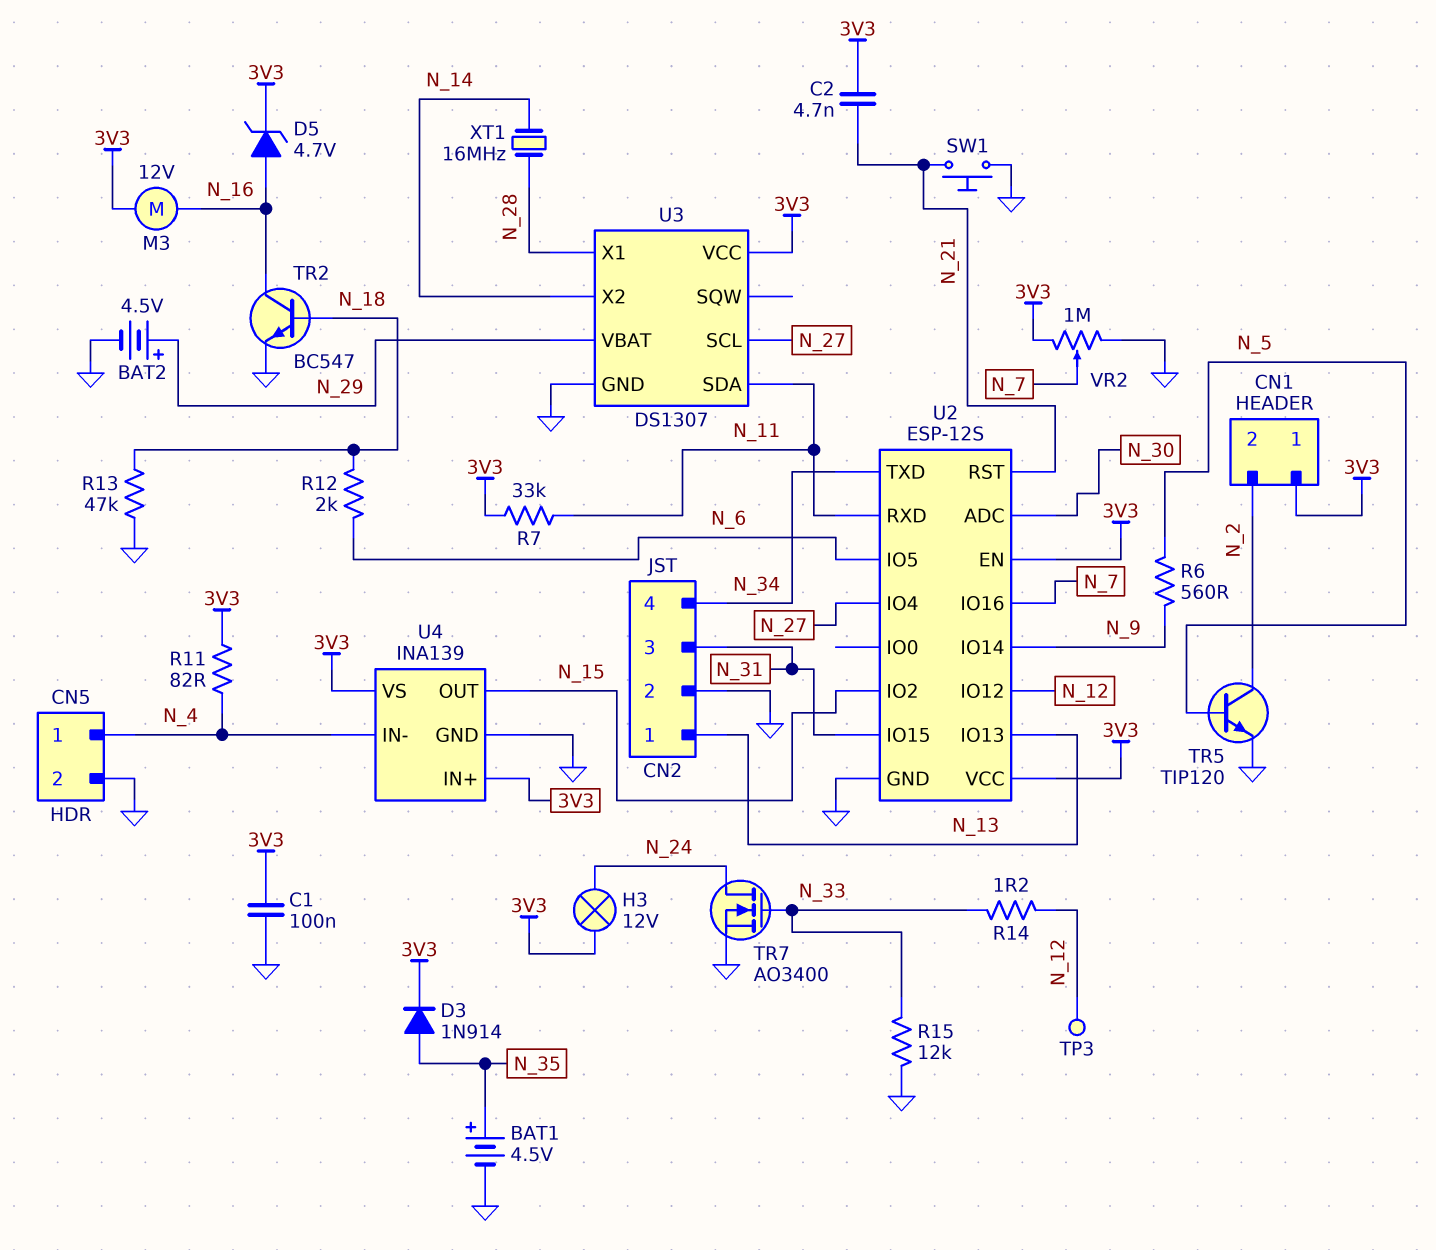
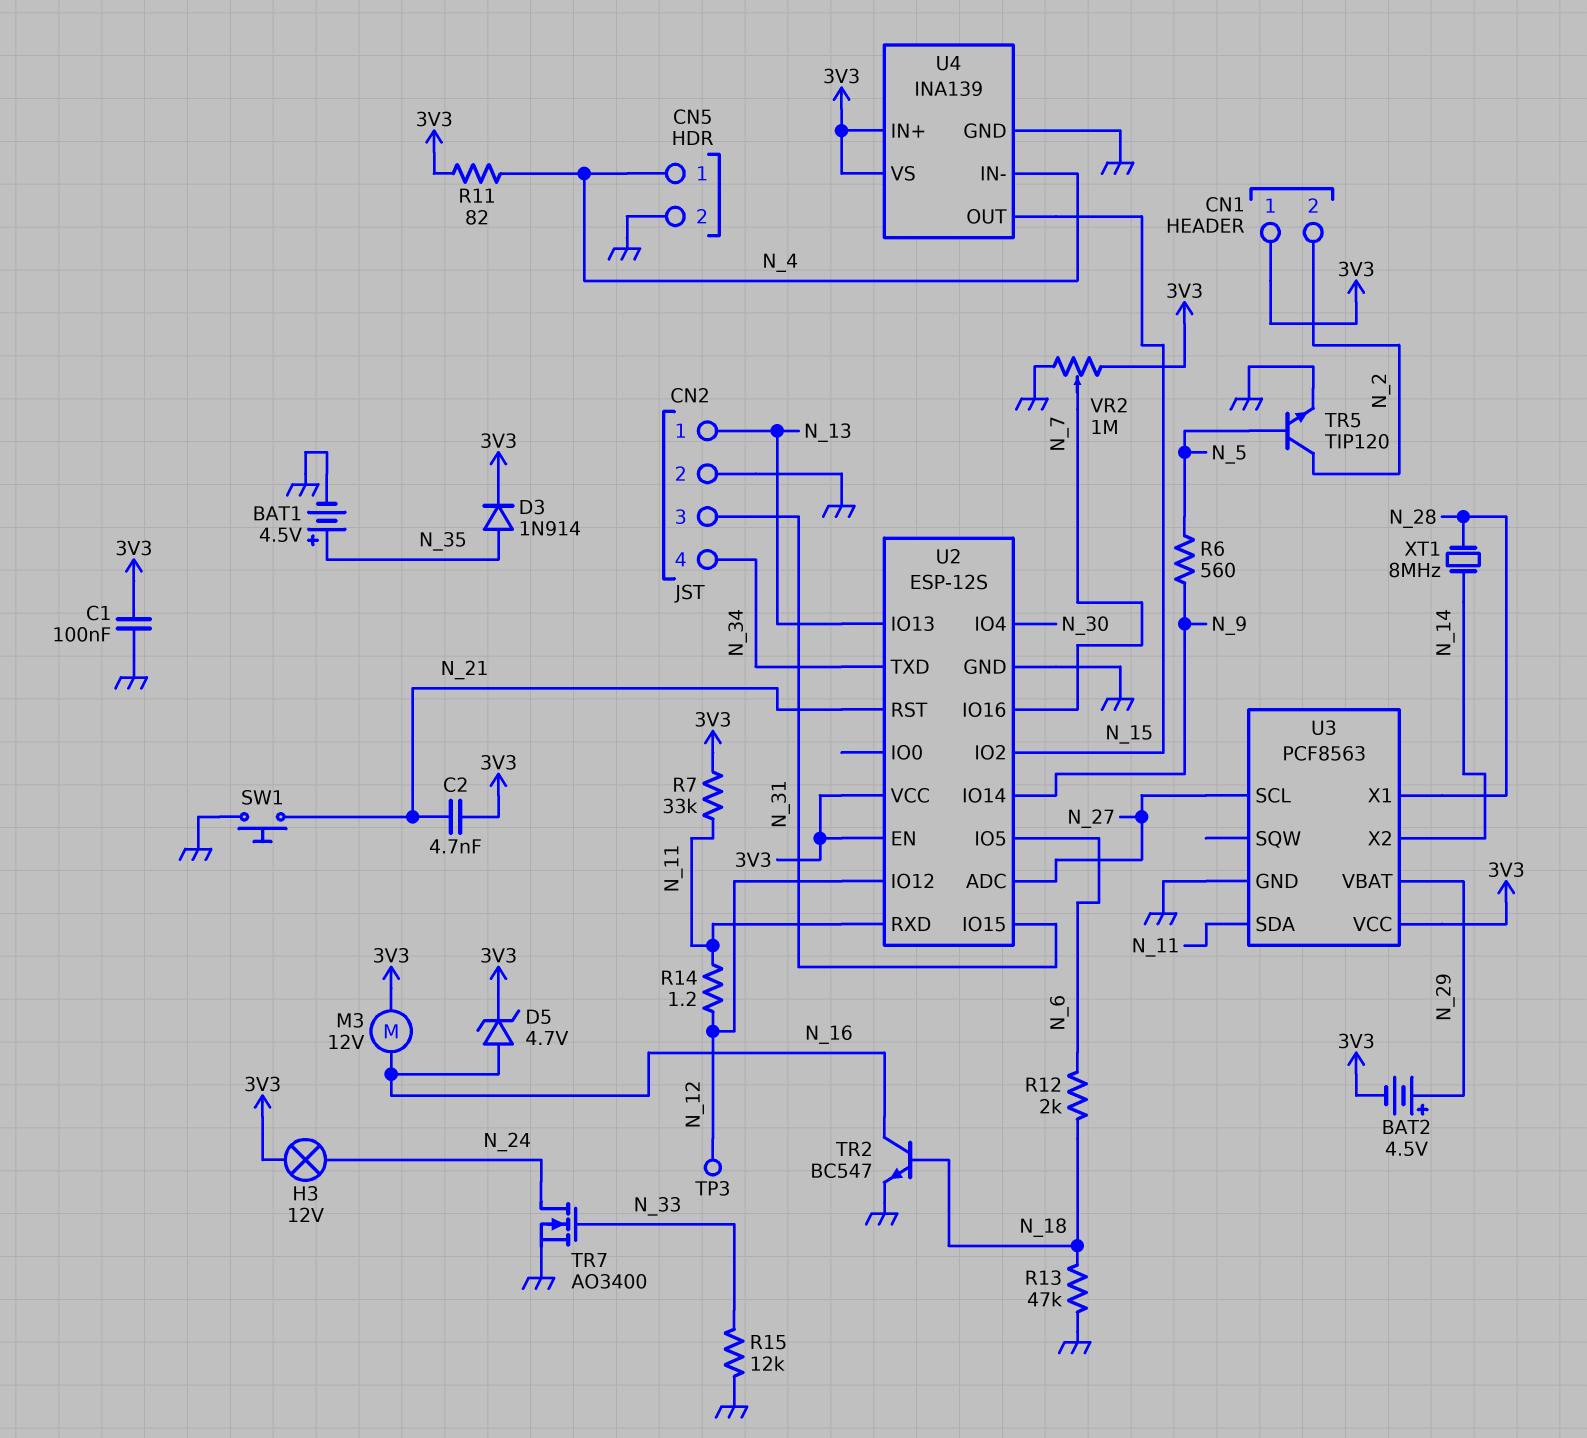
BAT2: 4.5V (plus N_29, minus GND) -> 4.5V (plus N_29, minus 3V3)
R14: 1.2 (N_12, N_33) -> 1.2 (N_11, N_12)
U2 pin ADC: N_30 -> N_27
U2 pin IO4: N_27 -> N_30
U3: DS1307 -> PCF8563
XT1: 16MHz (N_14, N_28) -> 8MHz (N_14, N_28)

